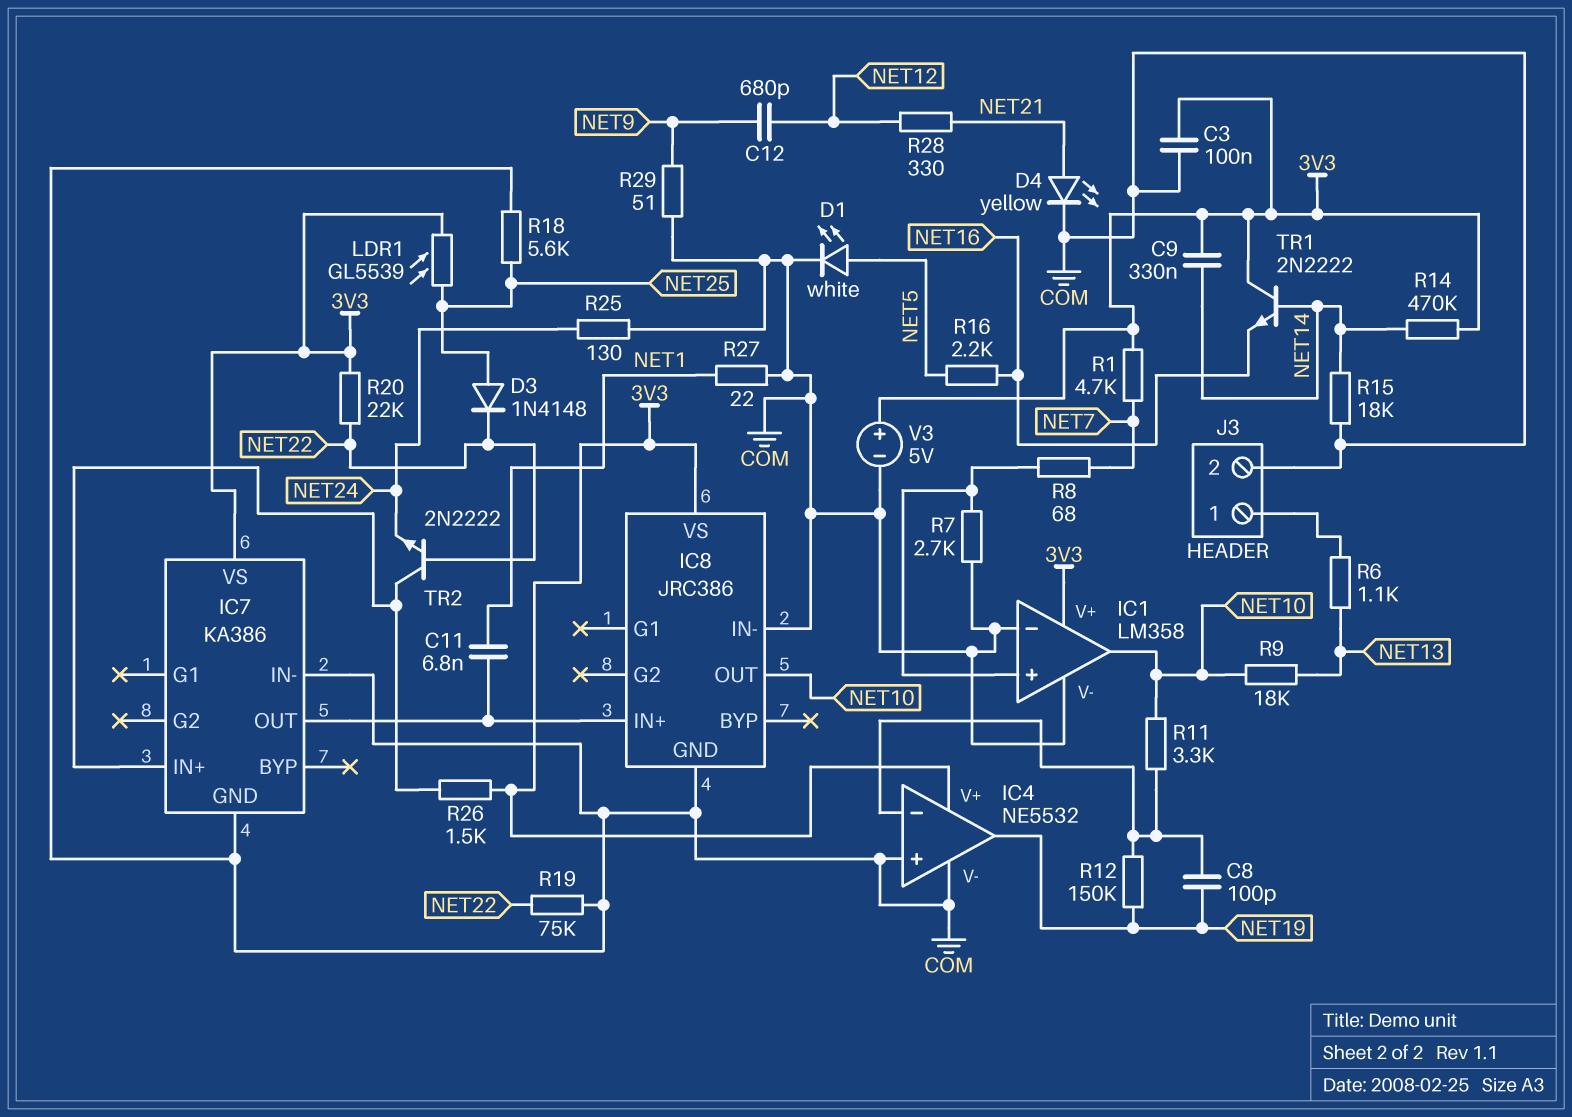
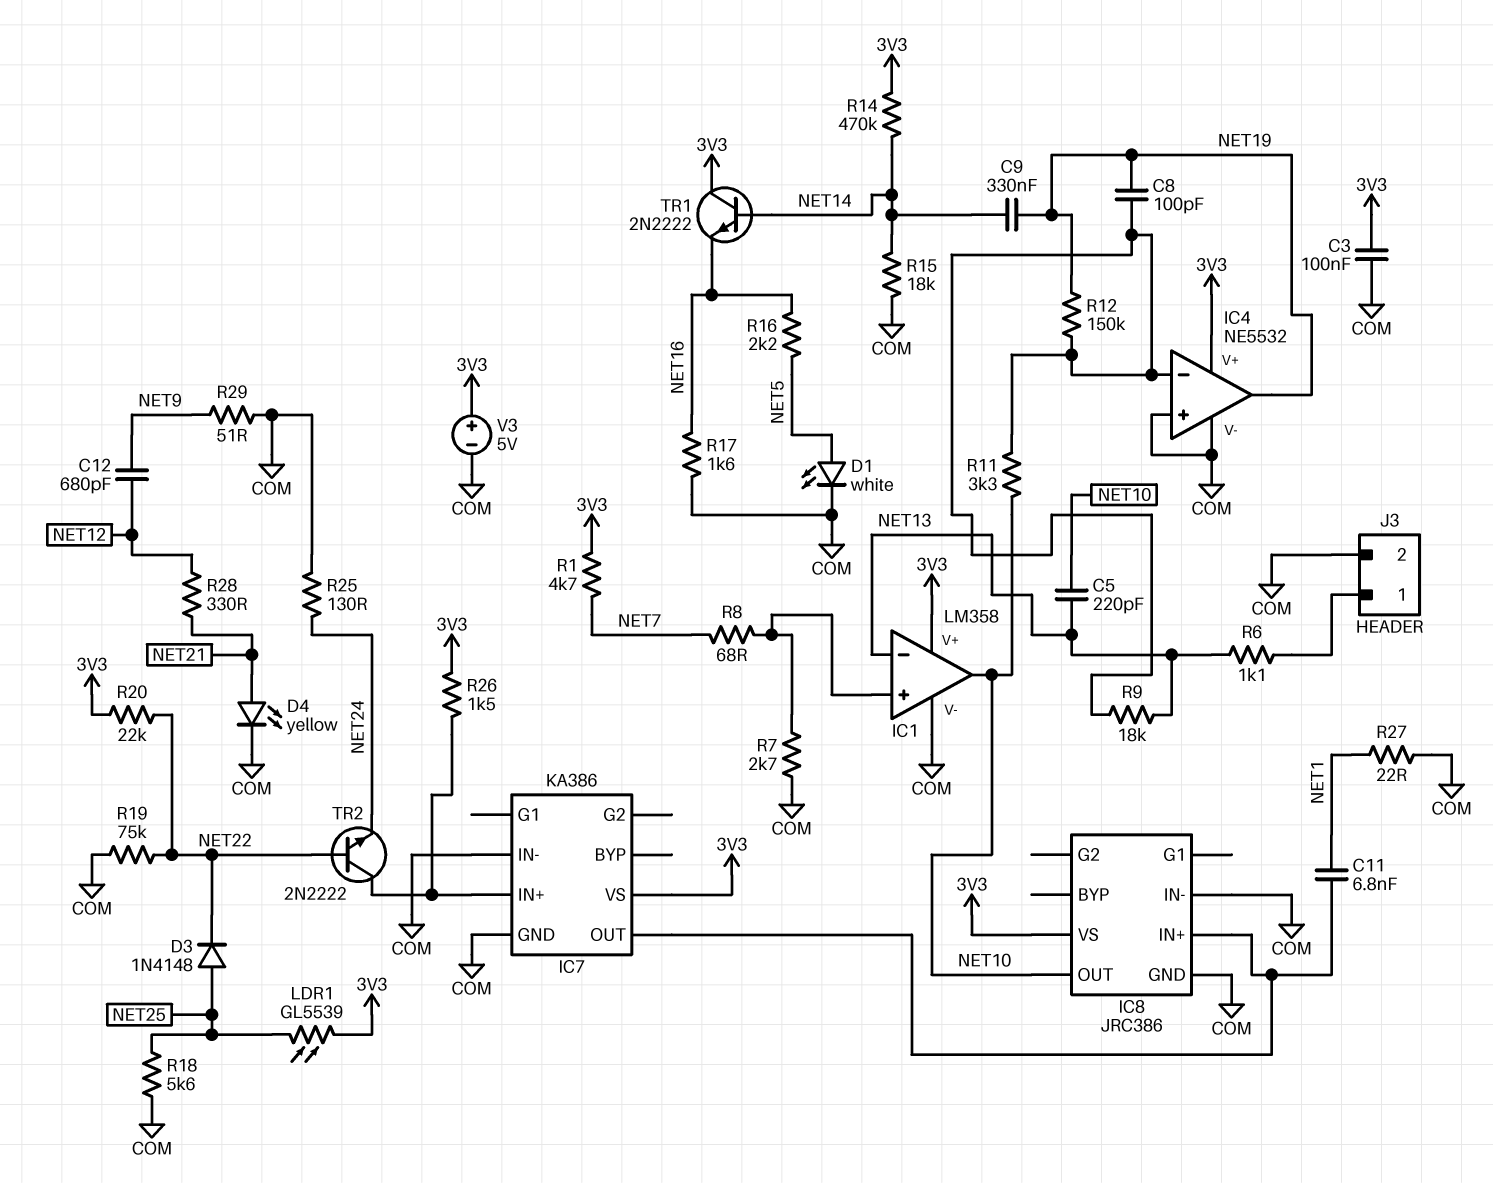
C5: none -> 220pF (NET10, NET13)
C9: 330nF (3V3, NET14) -> 330nF (NET14, NET19)
IC1 pin in-: COM -> NET13
R9: 18k (NET10, NET13) -> 18k (IC4/in-, NET13)
R17: none -> 1.6k (COM, NET16)

